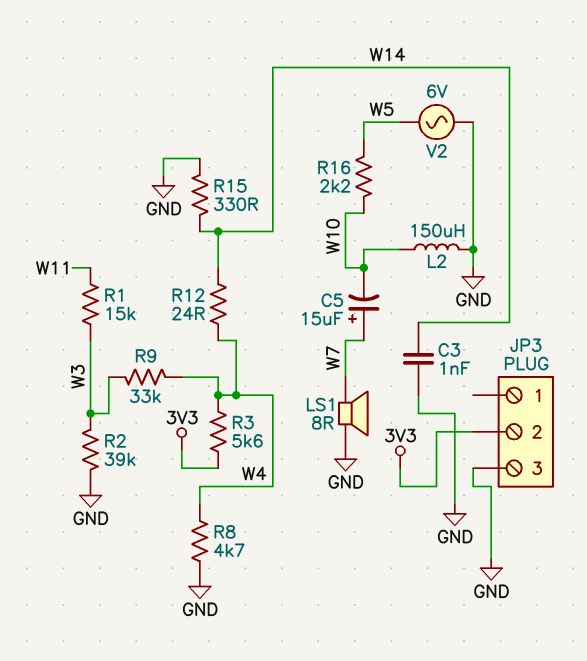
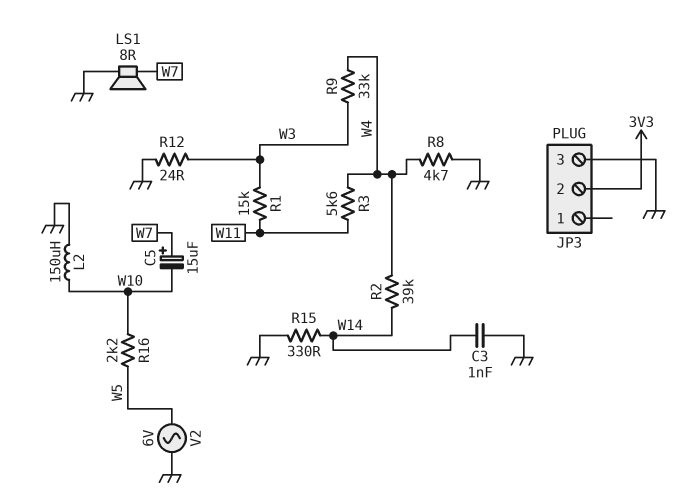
R2: 39k (GND, W3) -> 39k (W4, W14)
R3: 5.6k (3V3, W4) -> 5.6k (W4, W11)
R12: 24 (W4, W14) -> 24 (GND, W3)

